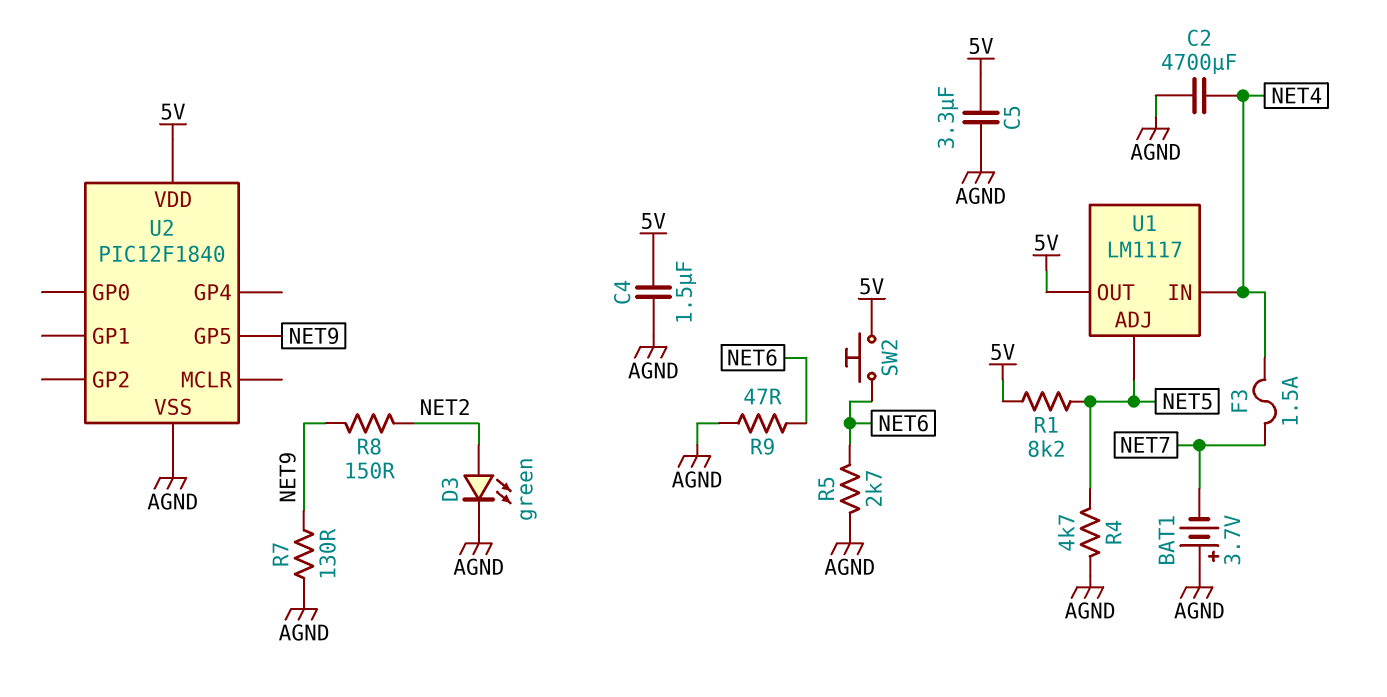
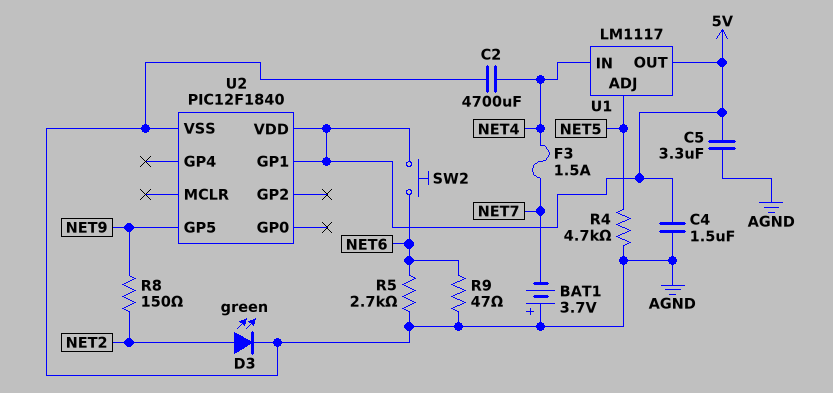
R1: 8.2k (5V, NET5) -> none
R7: 130 (AGND, NET9) -> none
U2 pin GP1: none -> 5V

